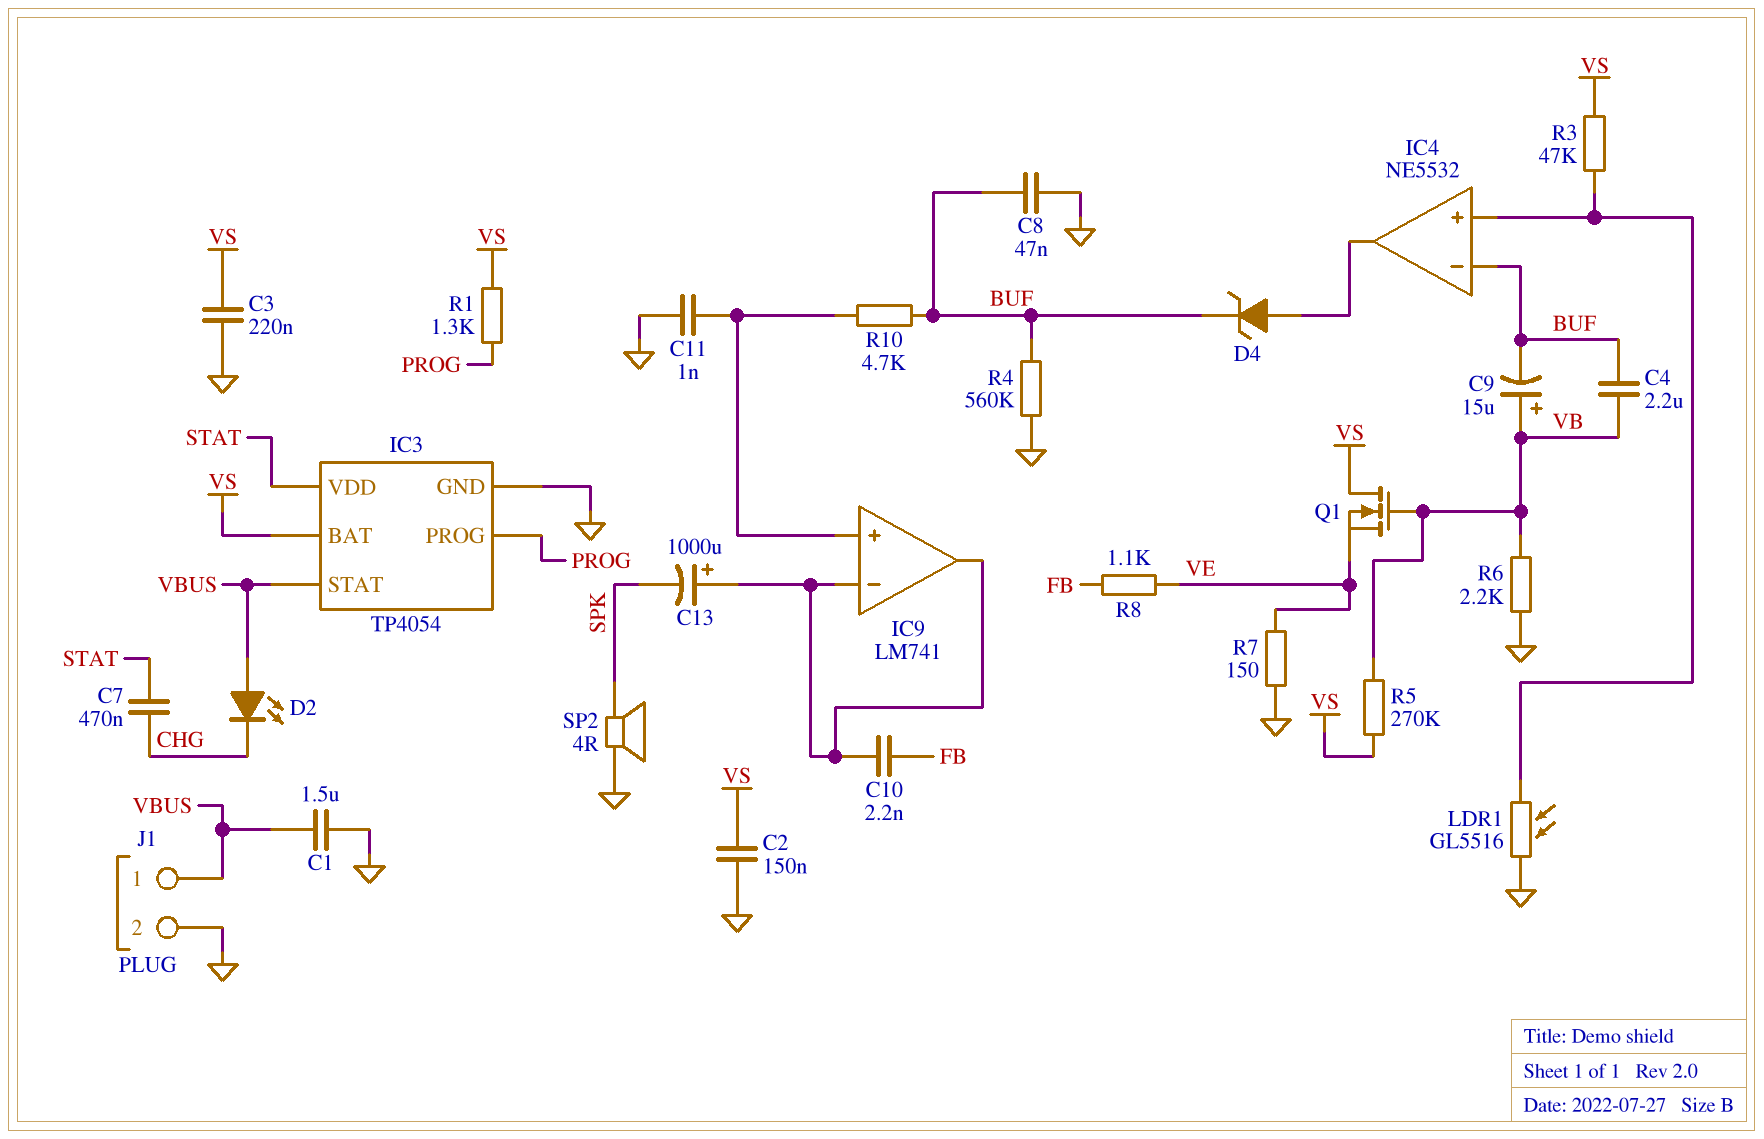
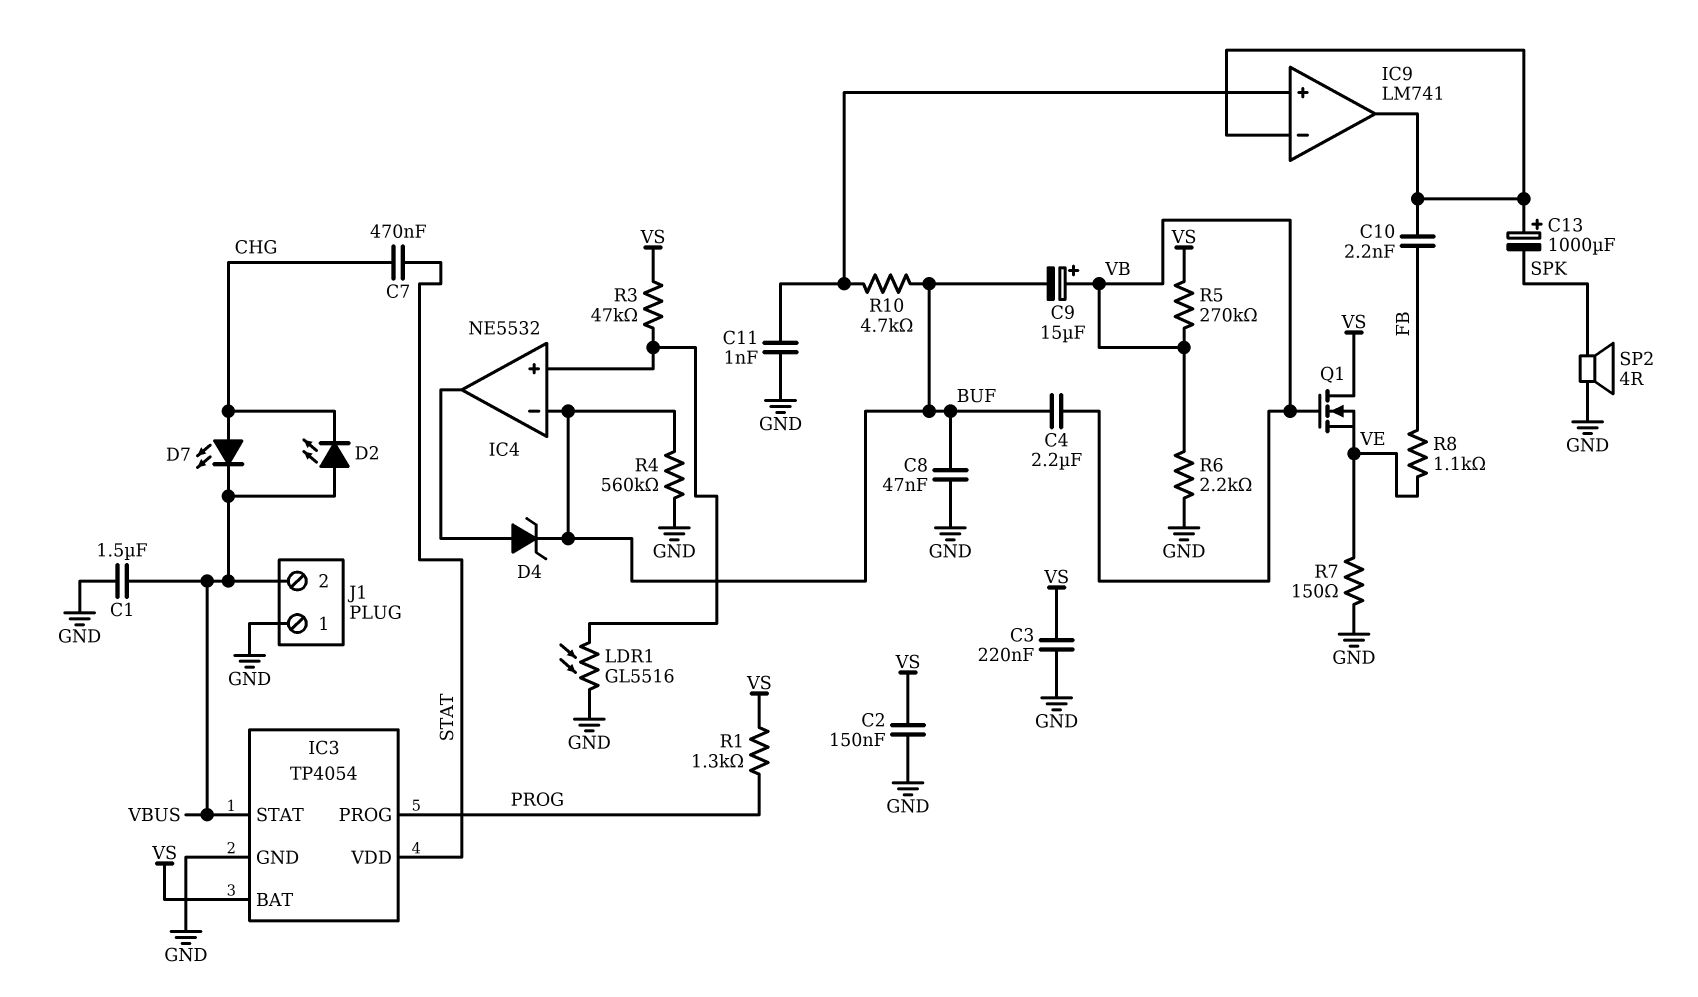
D7: none -> LED (A CHG, K VBUS)
J1 pin 1: VBUS -> GND
J1 pin 2: GND -> VBUS

